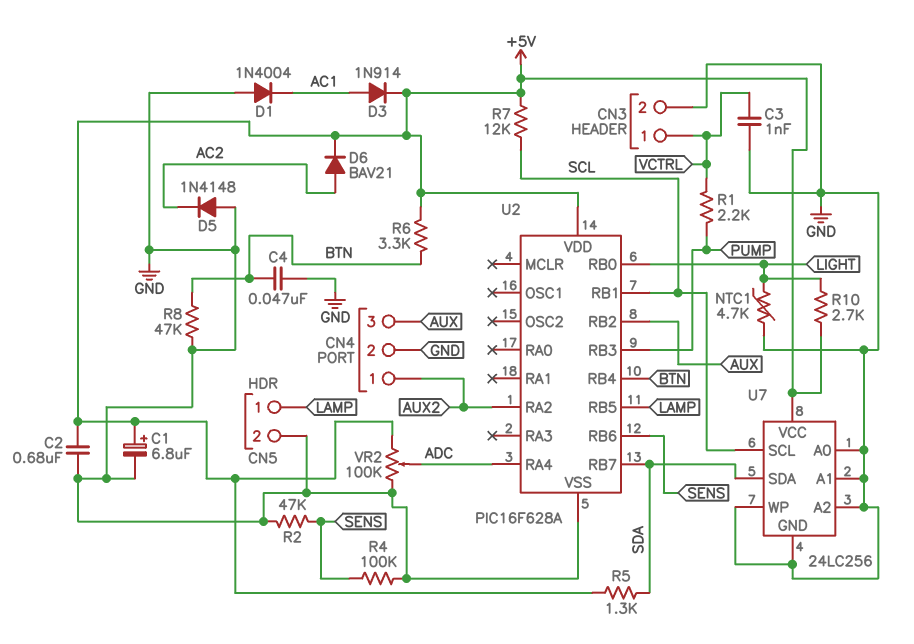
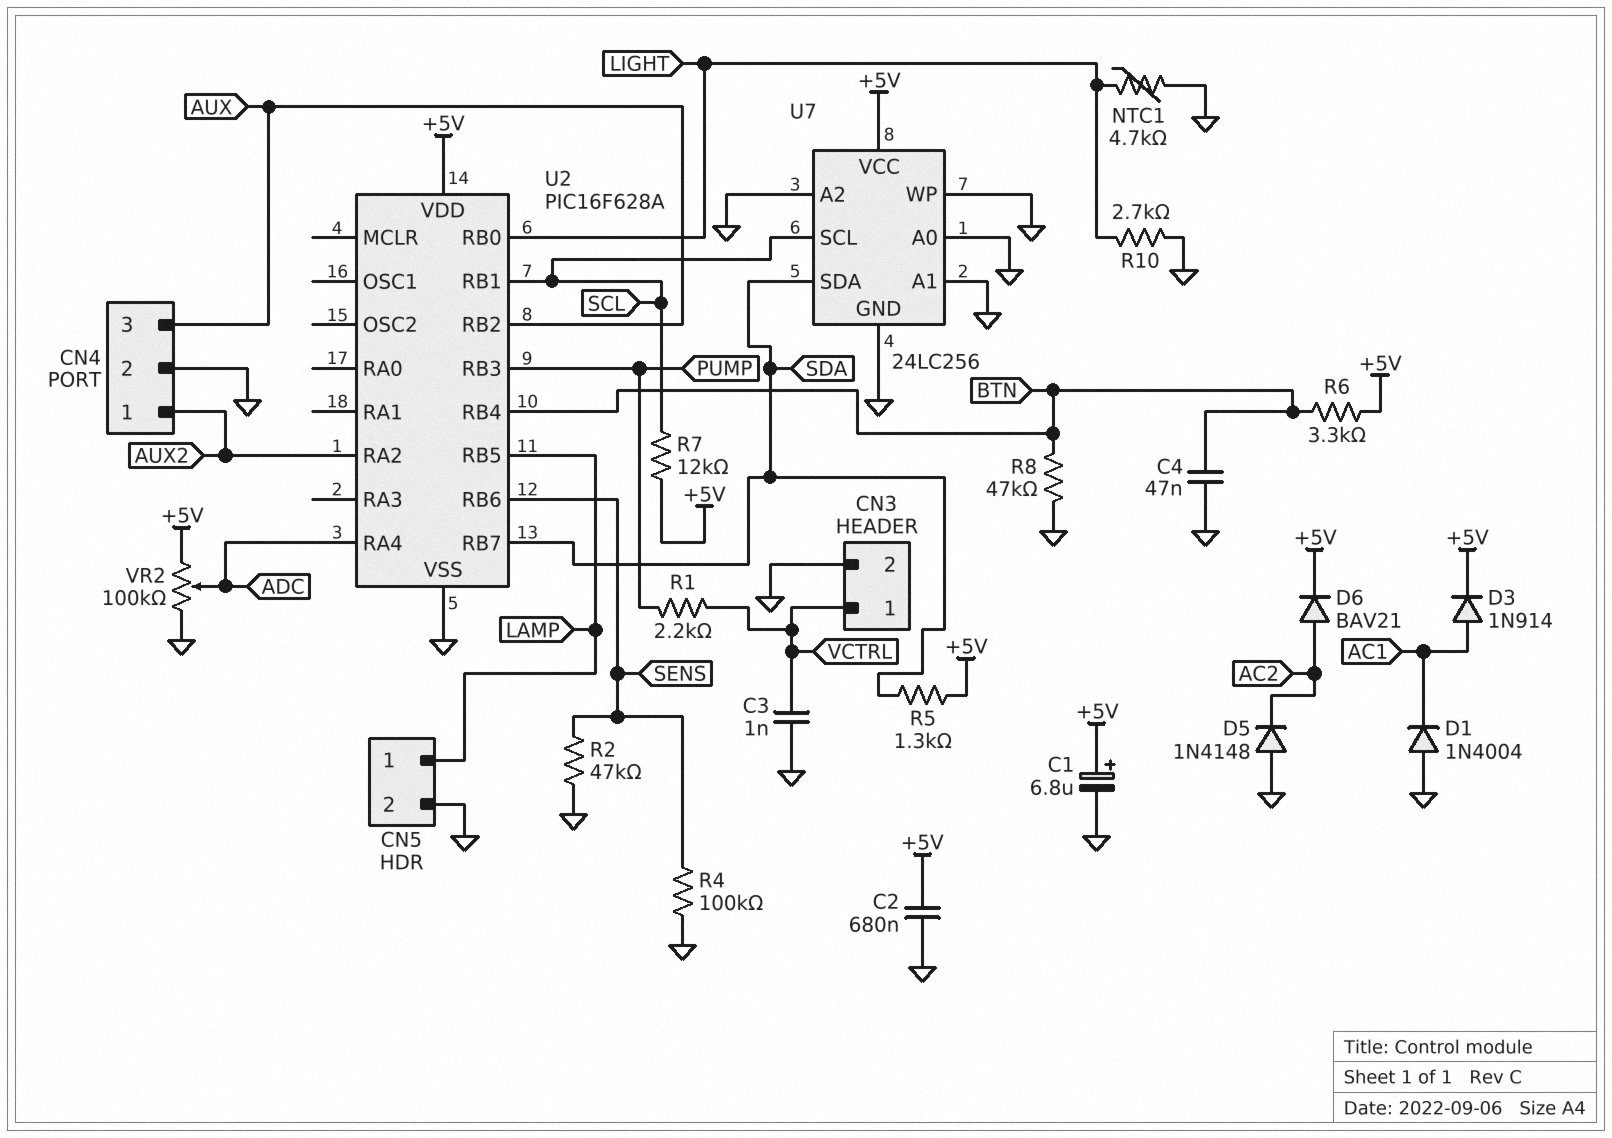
R10: 2.7k (+5V, LIGHT) -> 2.7k (GND, LIGHT)

